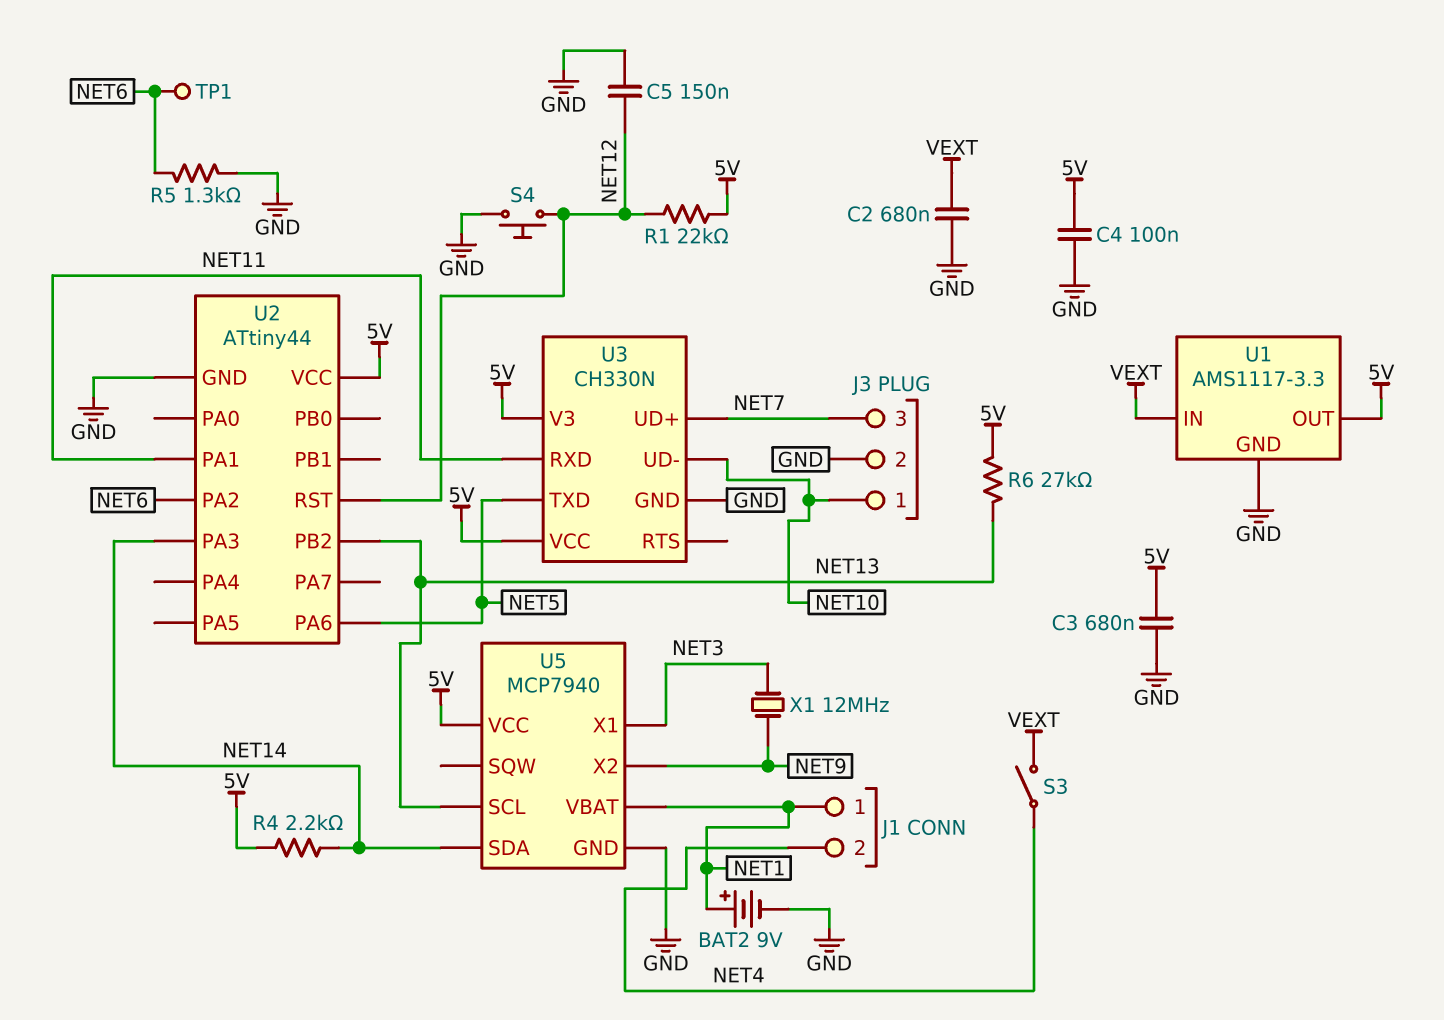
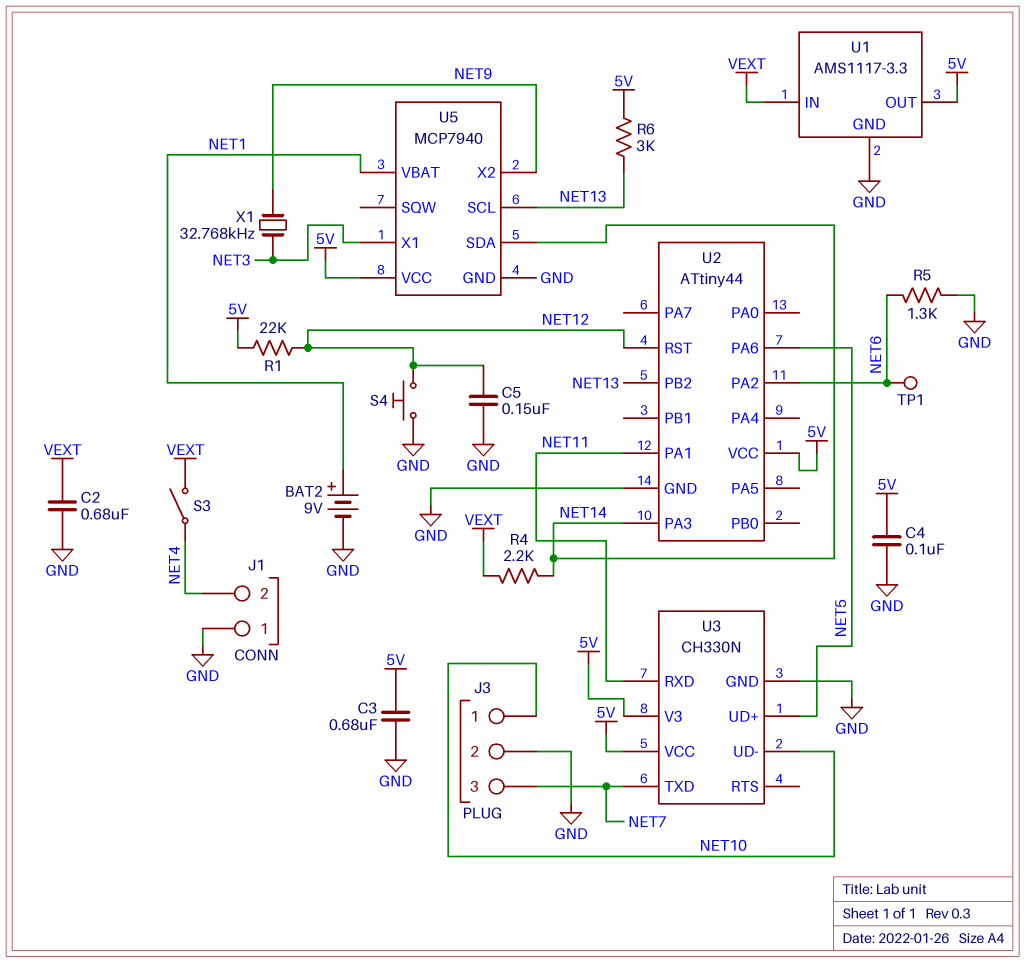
J1 pin 1: NET1 -> GND
R4: 2.2k (5V, NET14) -> 2.2k (NET14, VEXT)
R6: 27k (5V, NET13) -> 3k (5V, NET13)
U3 pin TXD: NET5 -> NET7
U3 pin UD+: NET7 -> NET5
X1: 12MHz (NET3, NET9) -> 32.768kHz (NET3, NET9)

